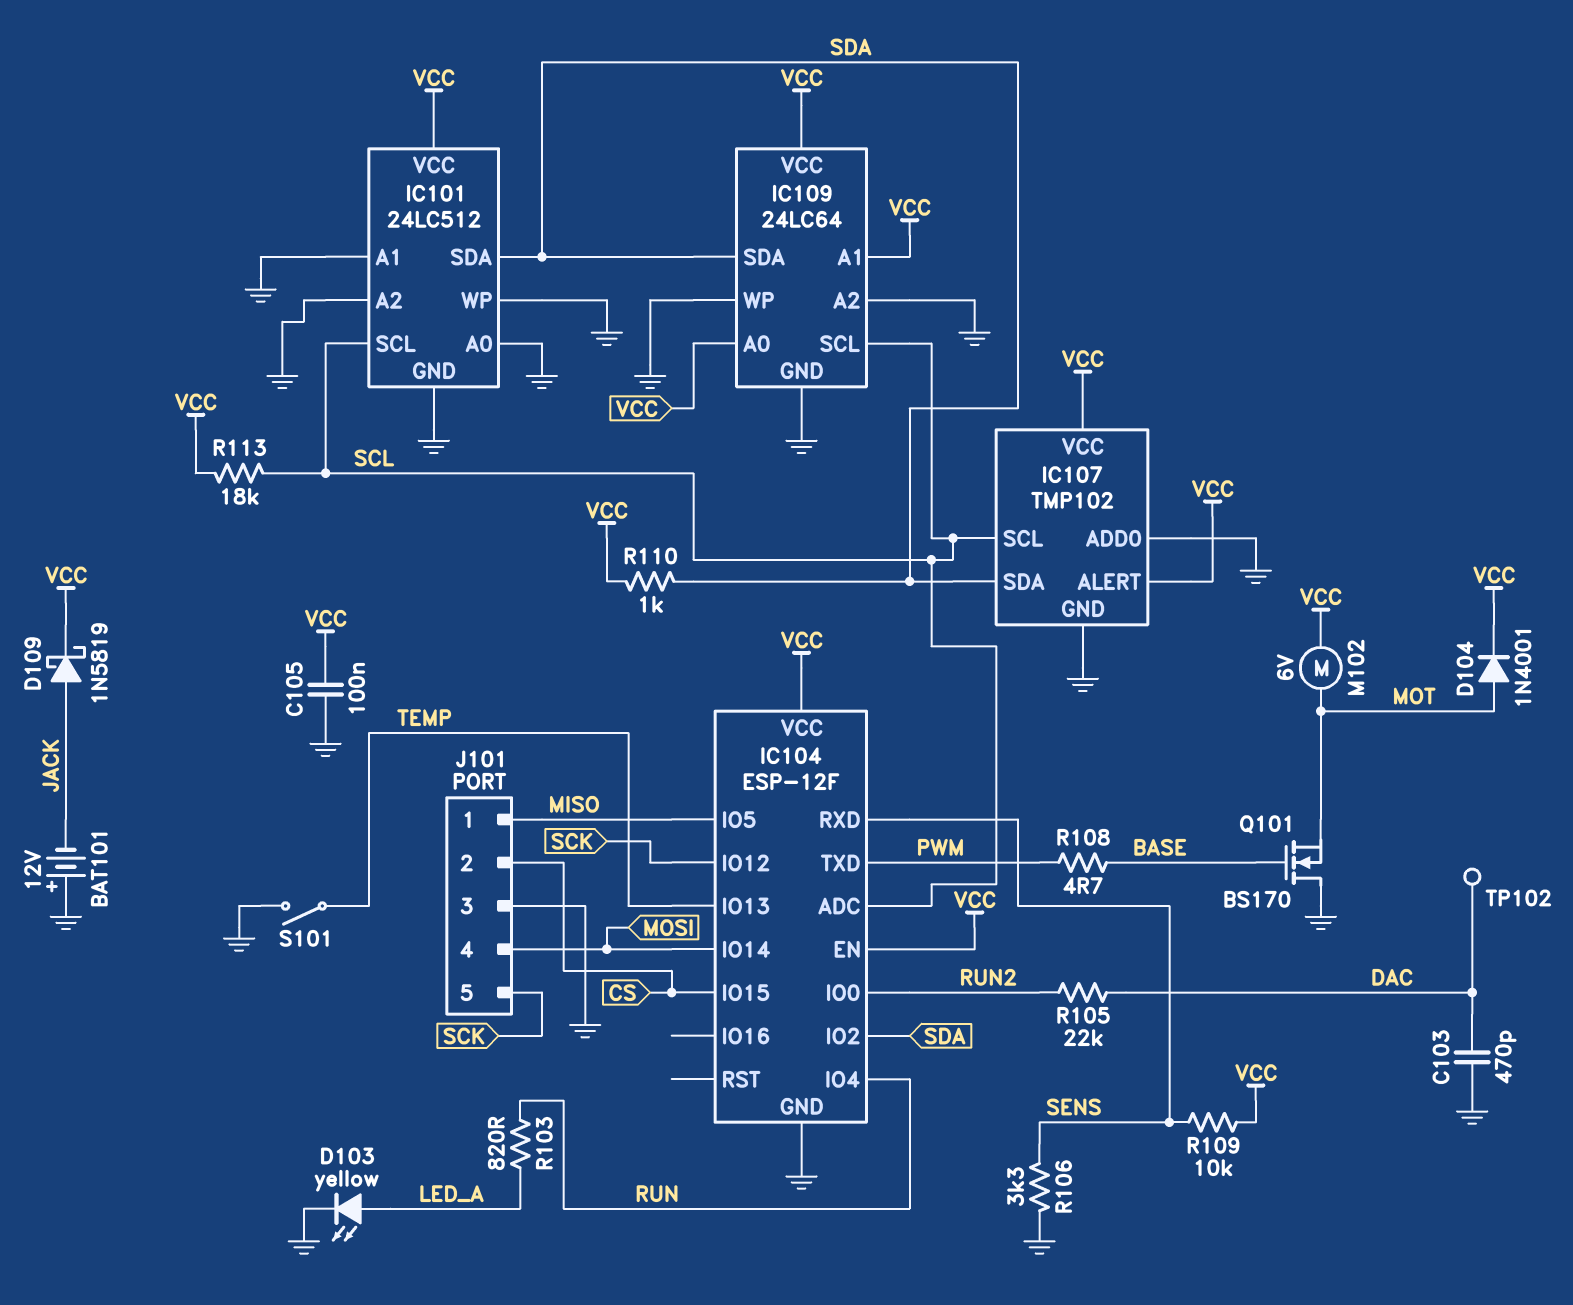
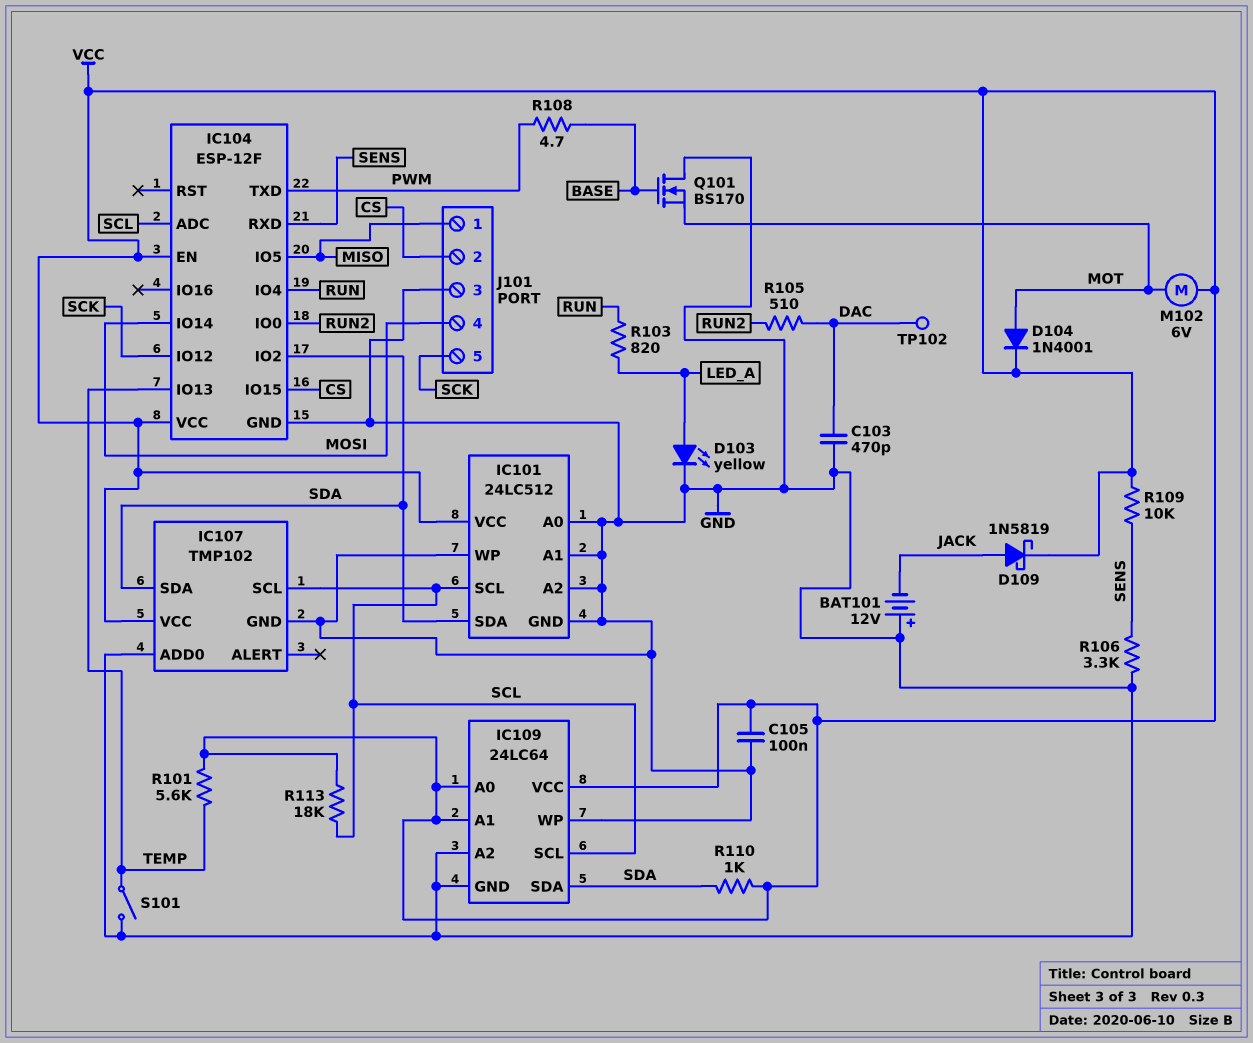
IC107 pin ALERT: VCC -> none
R101: none -> 5.6k (TEMP, VCC)
R105: 22k (DAC, RUN2) -> 510 (DAC, RUN2)

